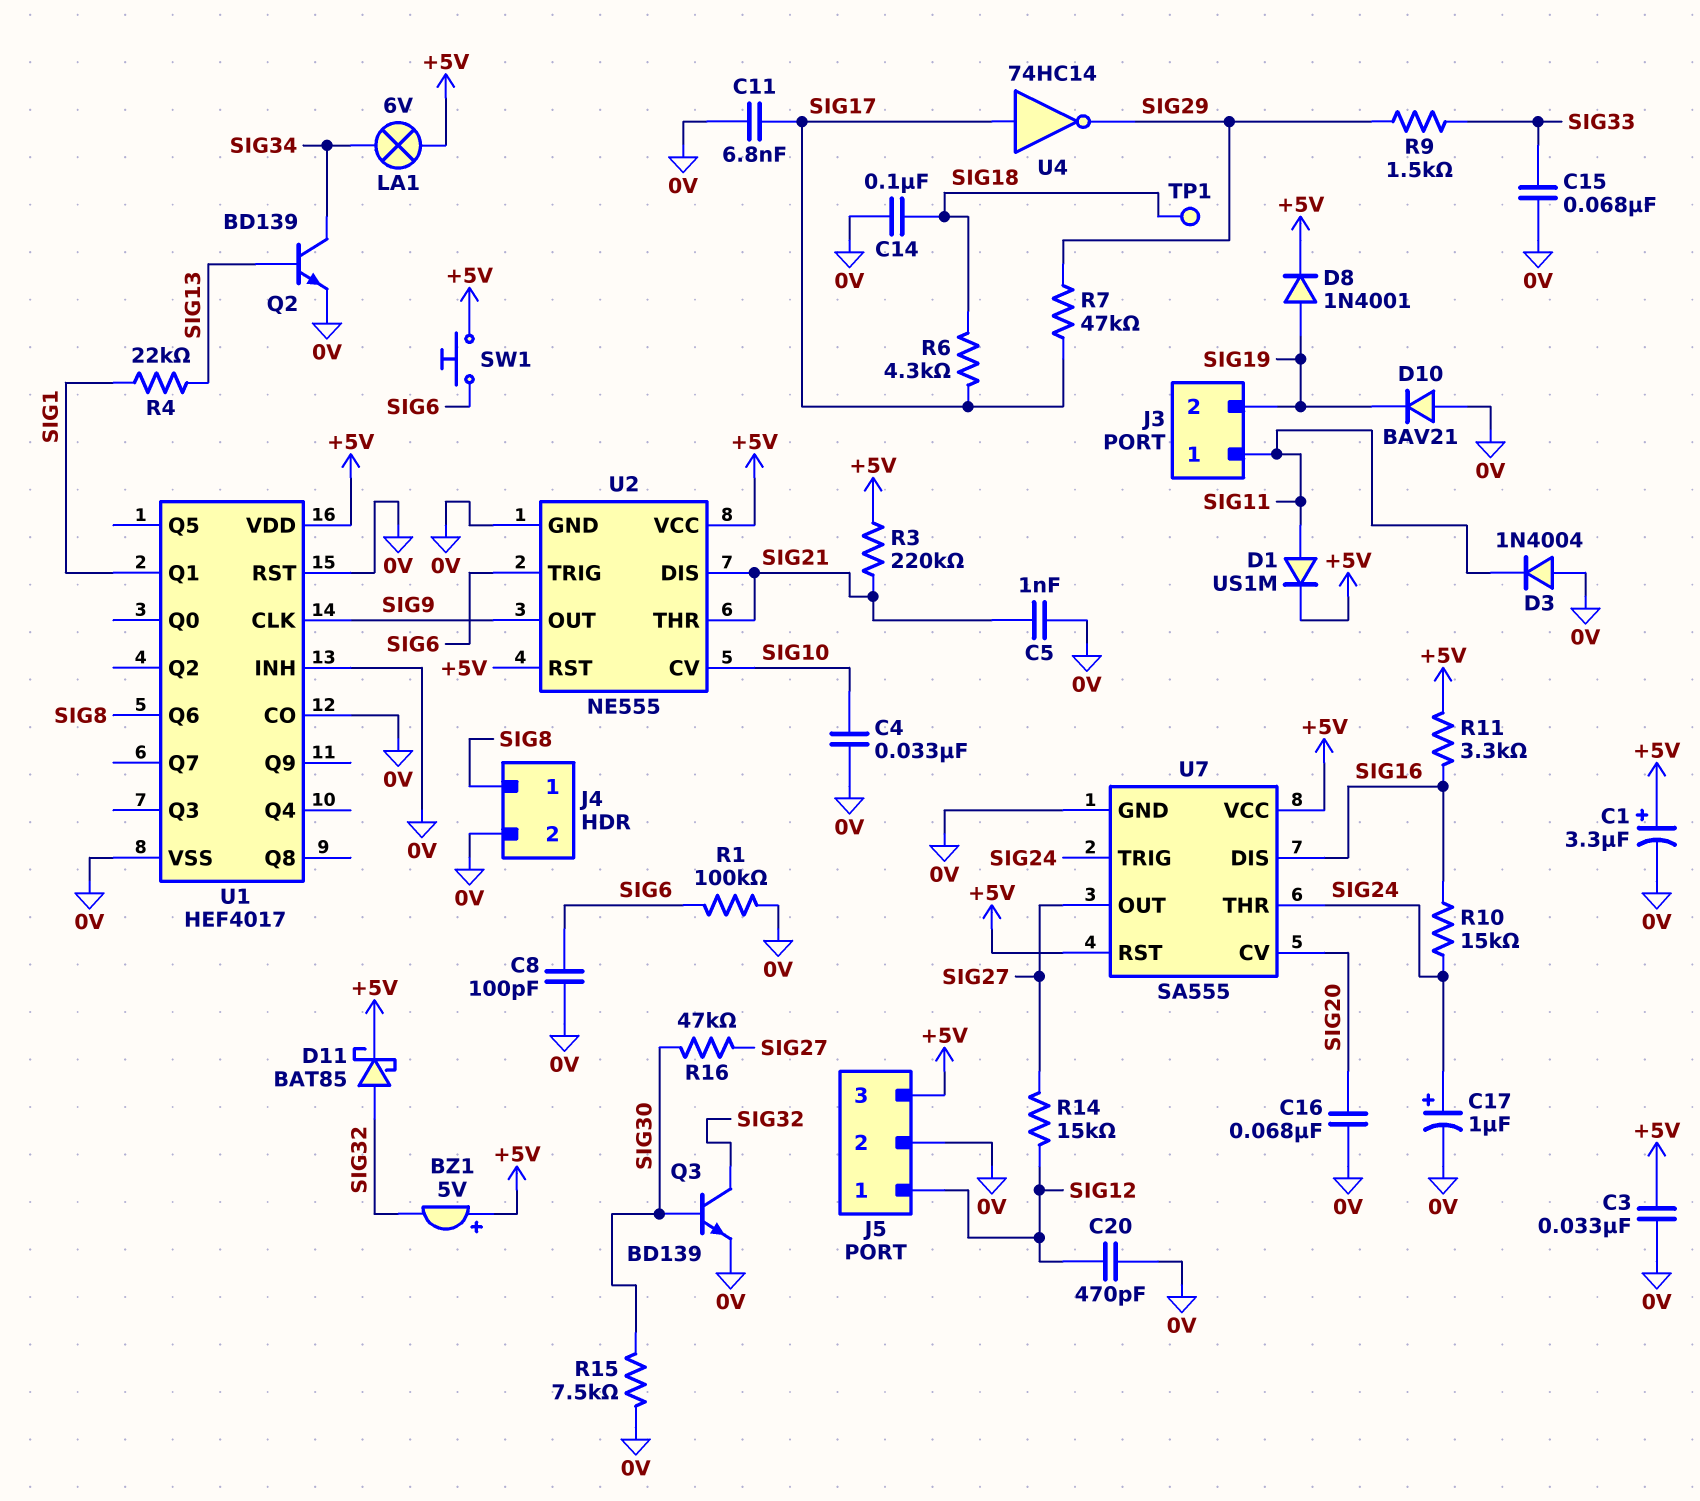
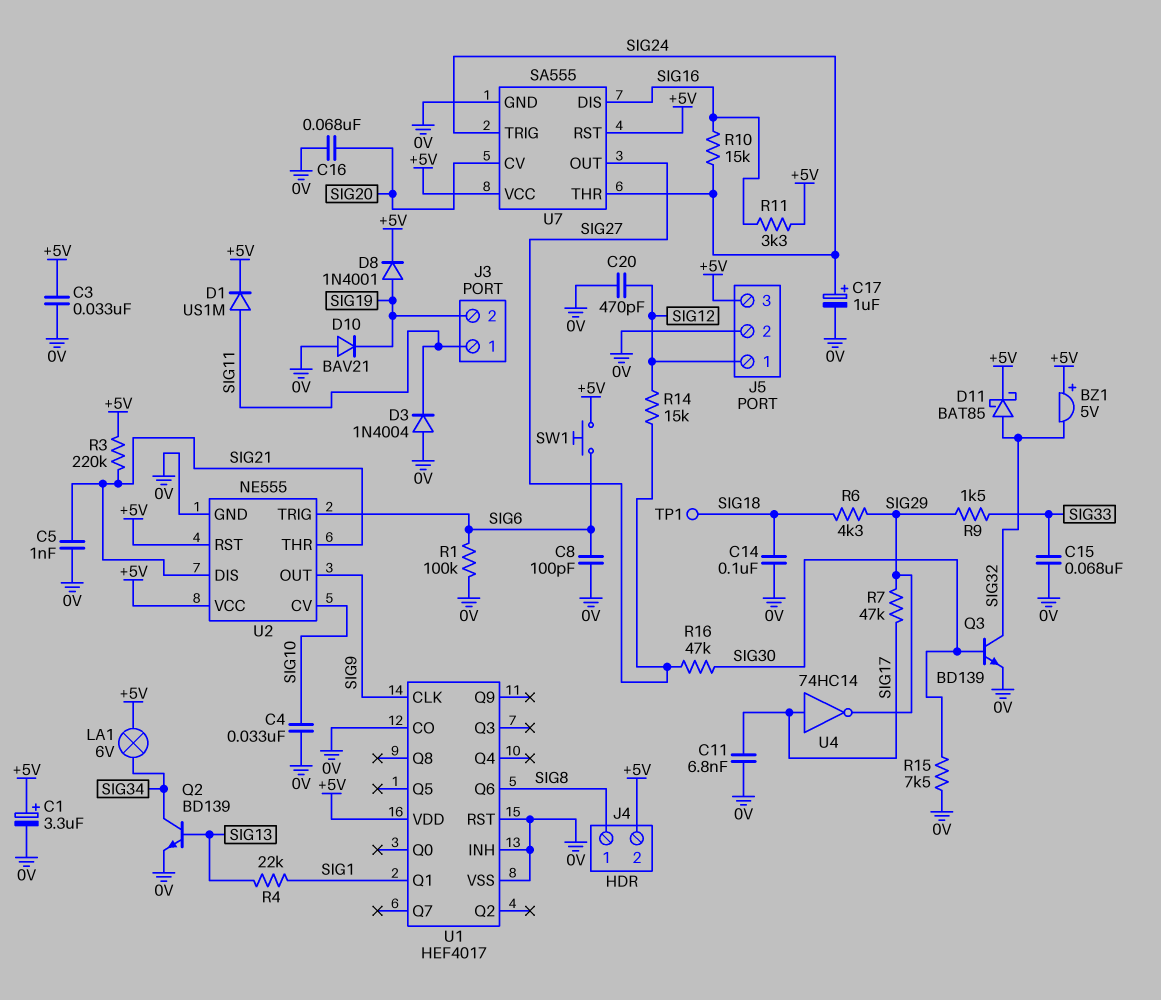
J4 pin 2: 0V -> +5V
R6: 4.3k (SIG17, SIG18) -> 4.3k (SIG18, SIG29)

